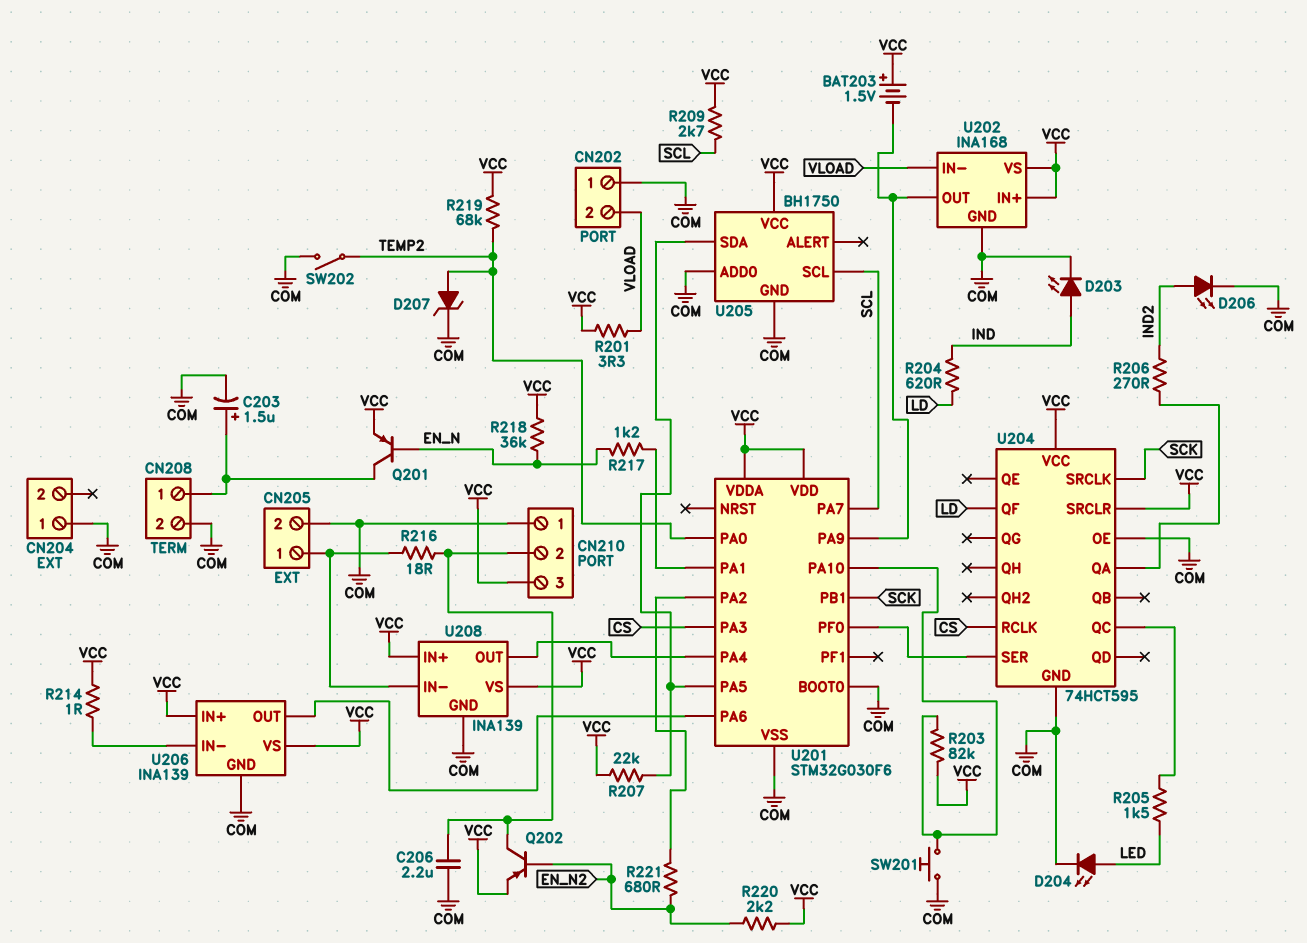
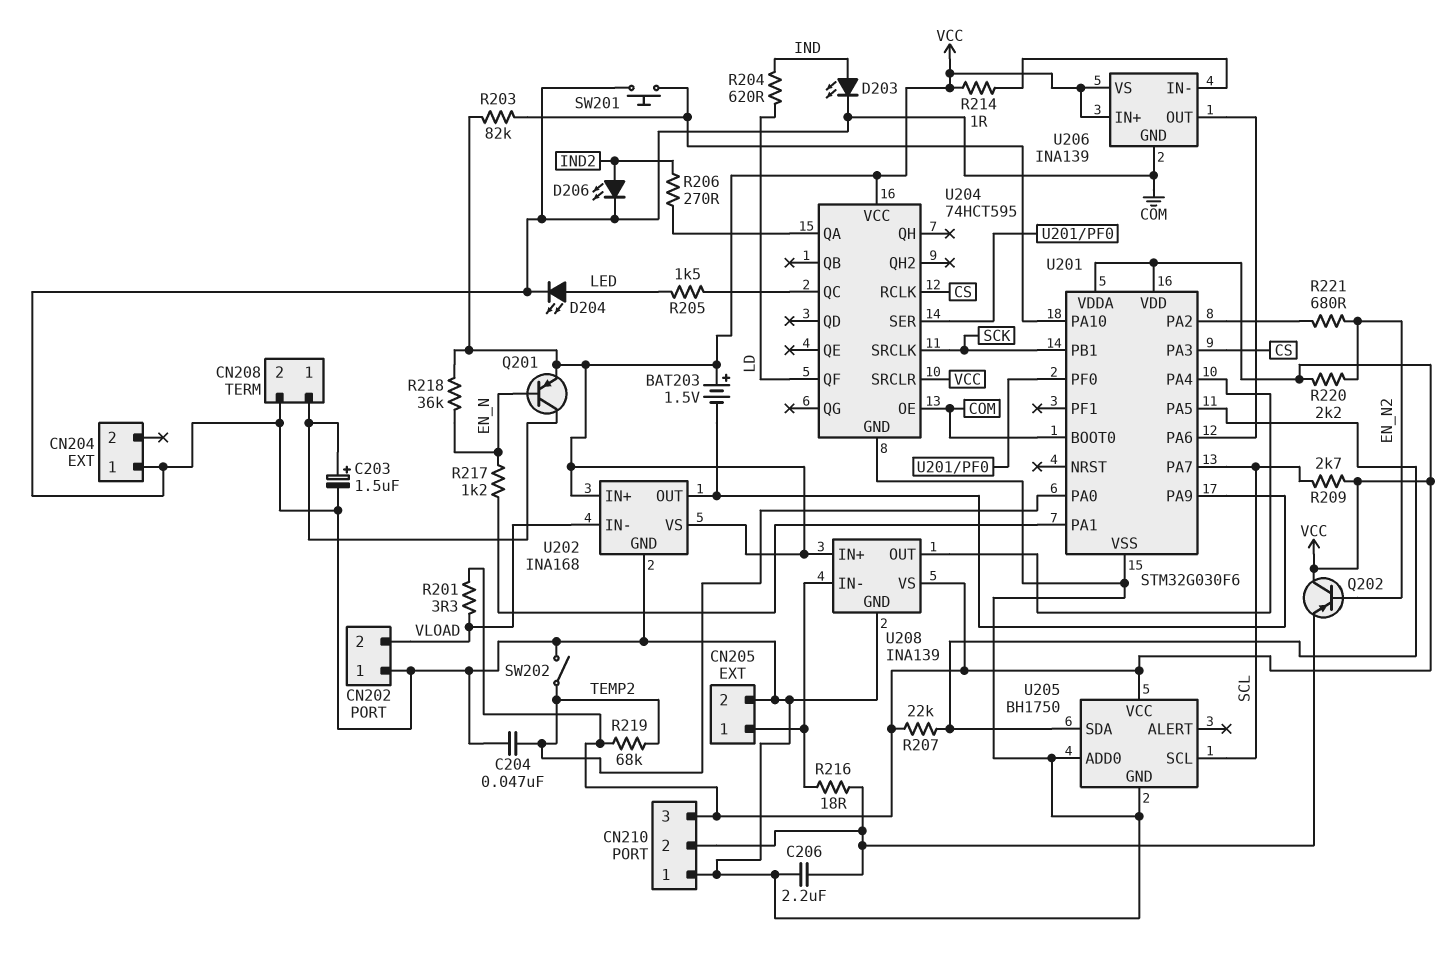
C204: none -> 47nF (COM, TEMP2)
D207: zener (A TEMP2, K COM) -> none
Q202: PNP (B EN_N2, C CN210/2, E VCC) -> PNP (B EN_N2, C VCC, E CN210/2)

